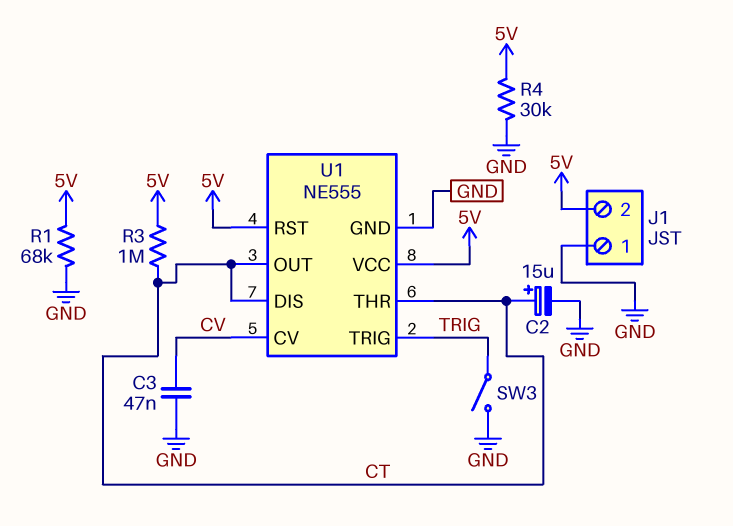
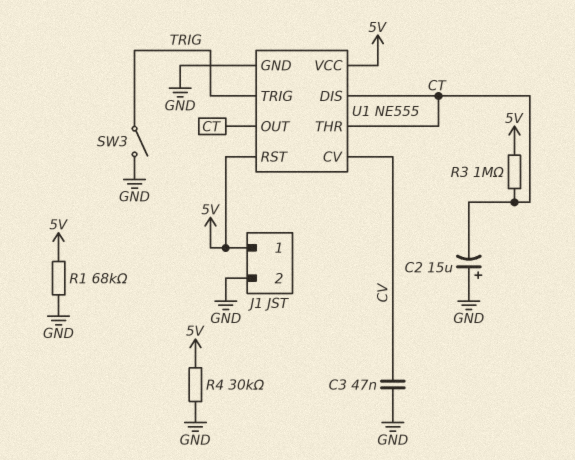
C2: 15uF (plus CT, minus GND) -> 15uF (plus GND, minus CT)
J1 pin 1: GND -> 5V
J1 pin 2: 5V -> GND

